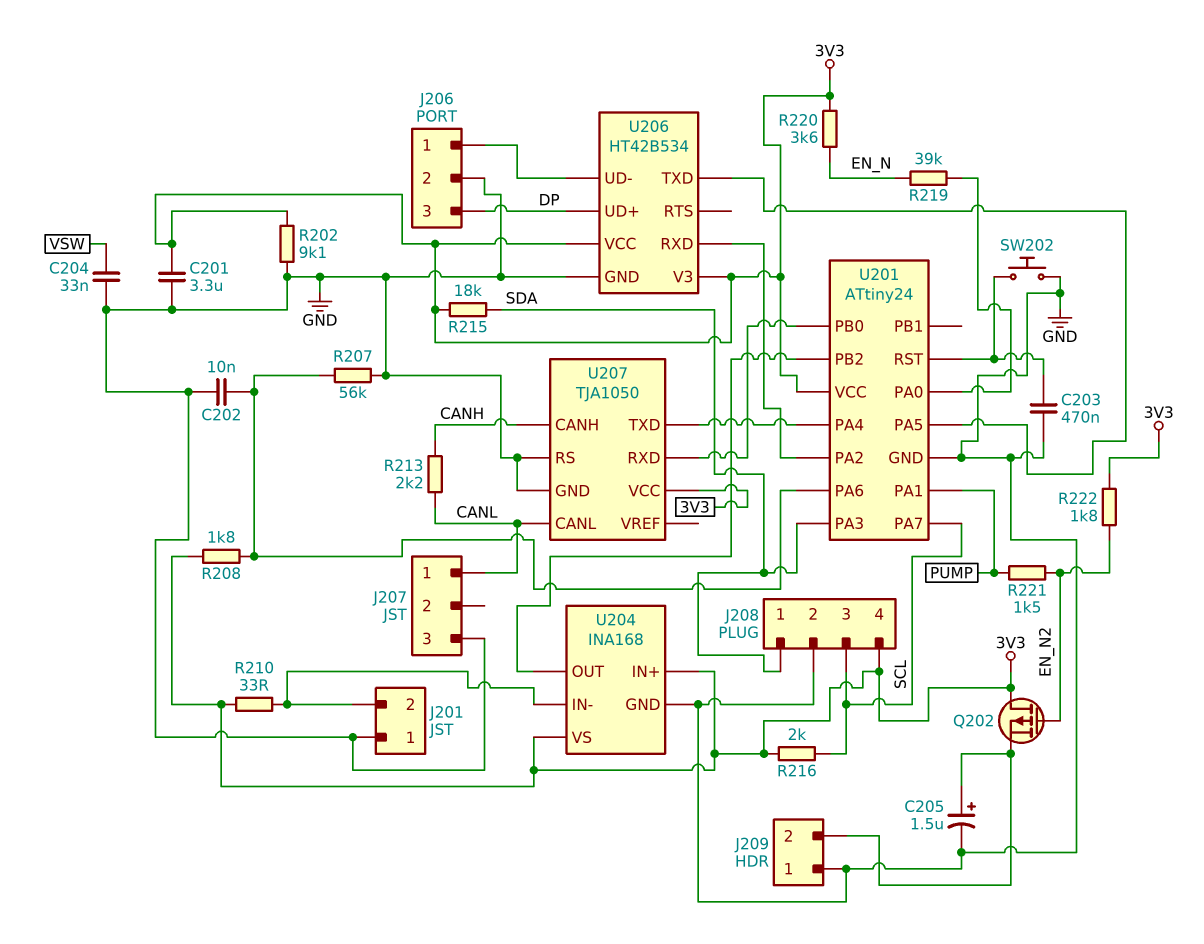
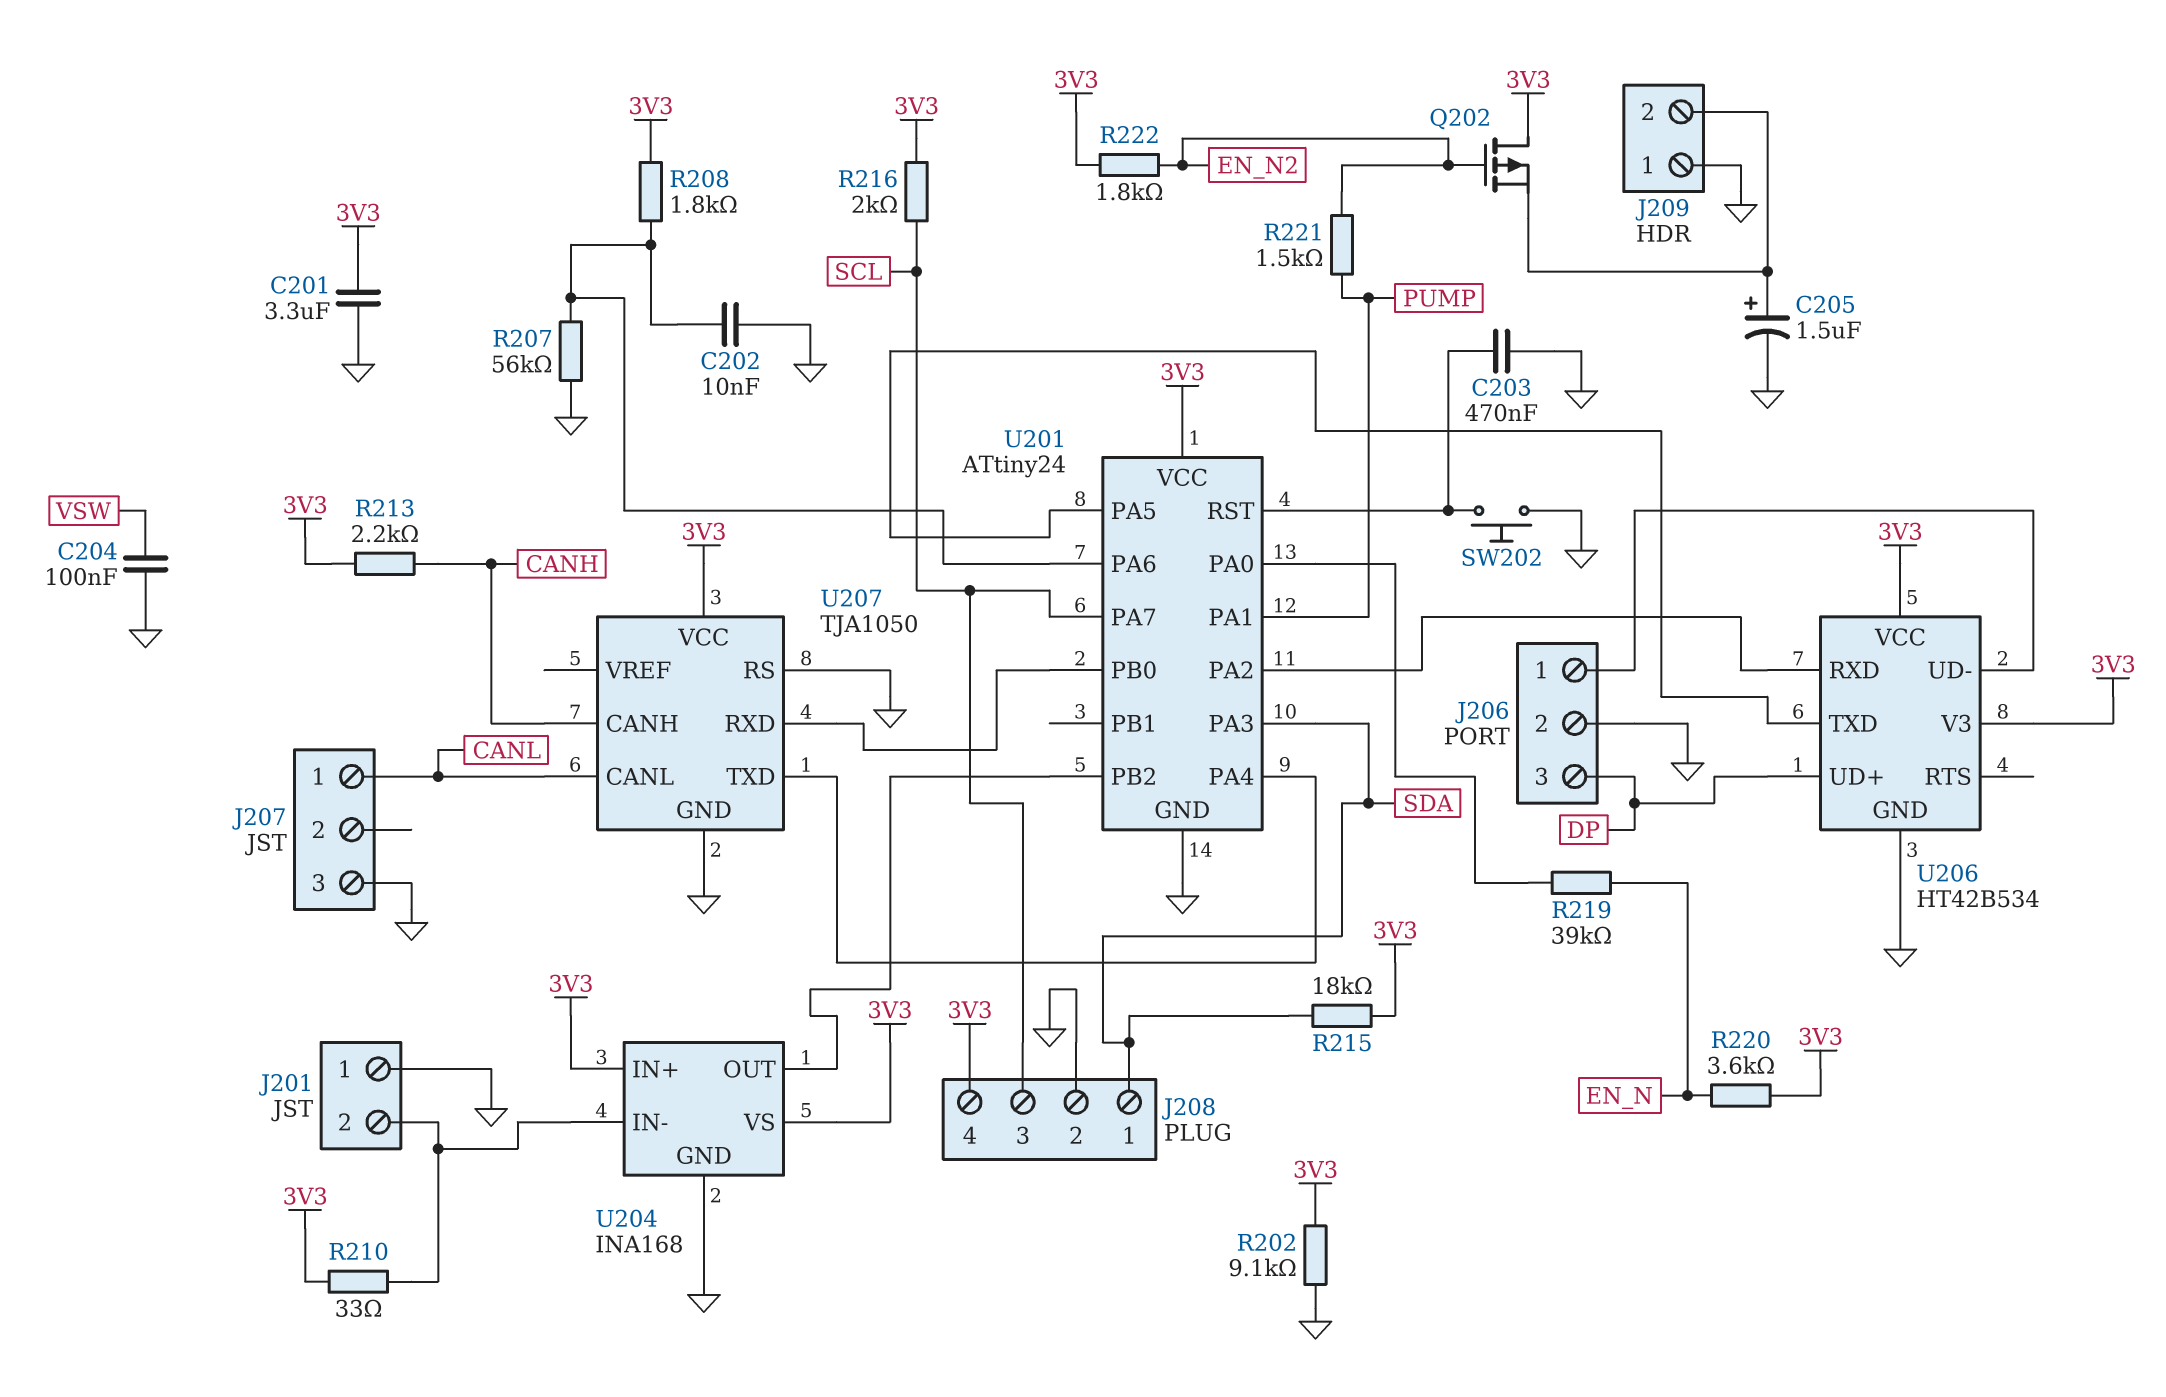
C204: 33nF (GND, VSW) -> 100nF (GND, VSW)
R213: 2.2k (CANH, CANL) -> 2.2k (3V3, CANH)

